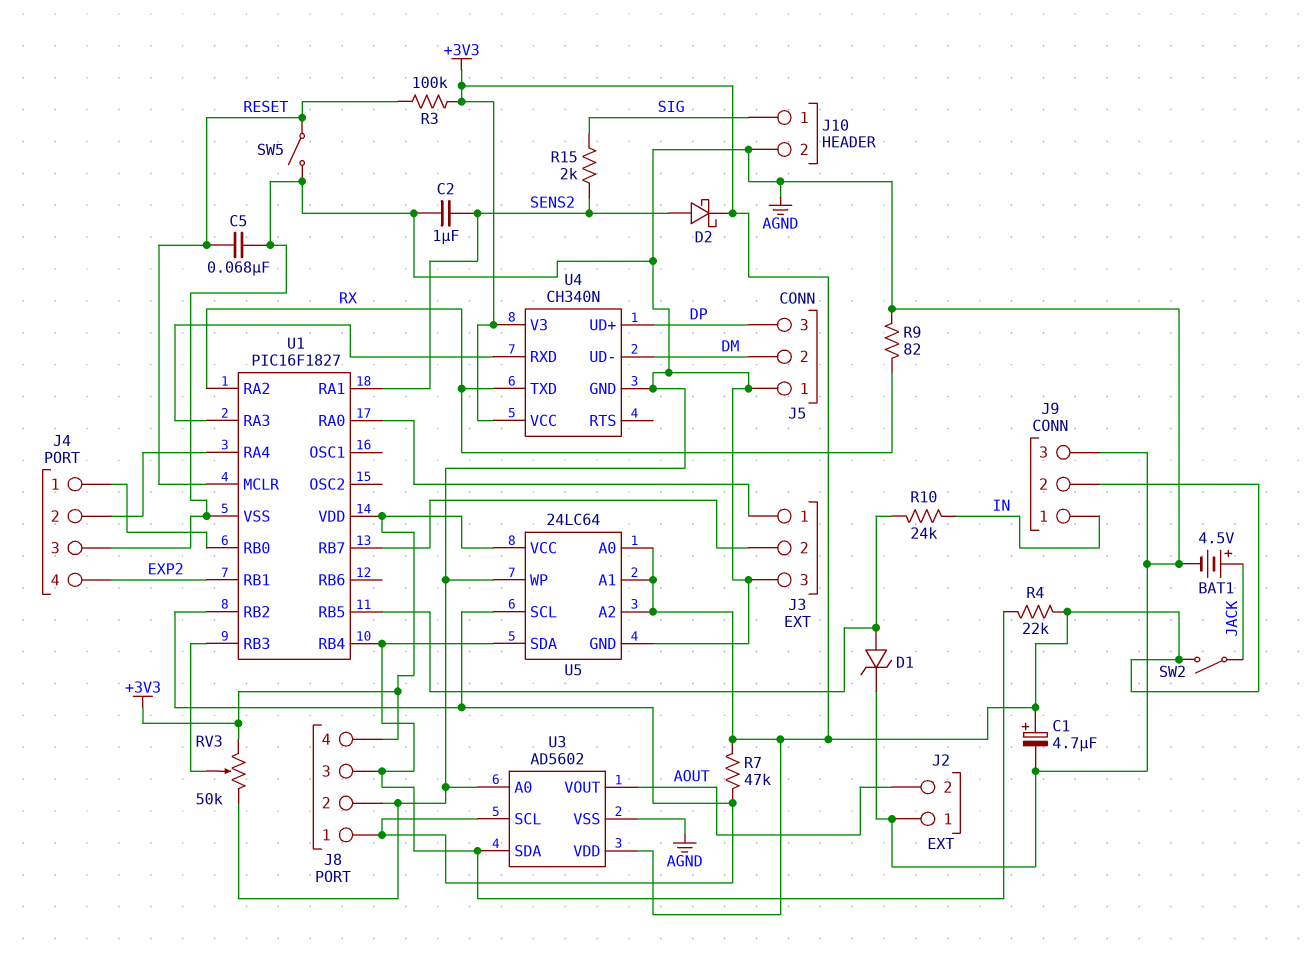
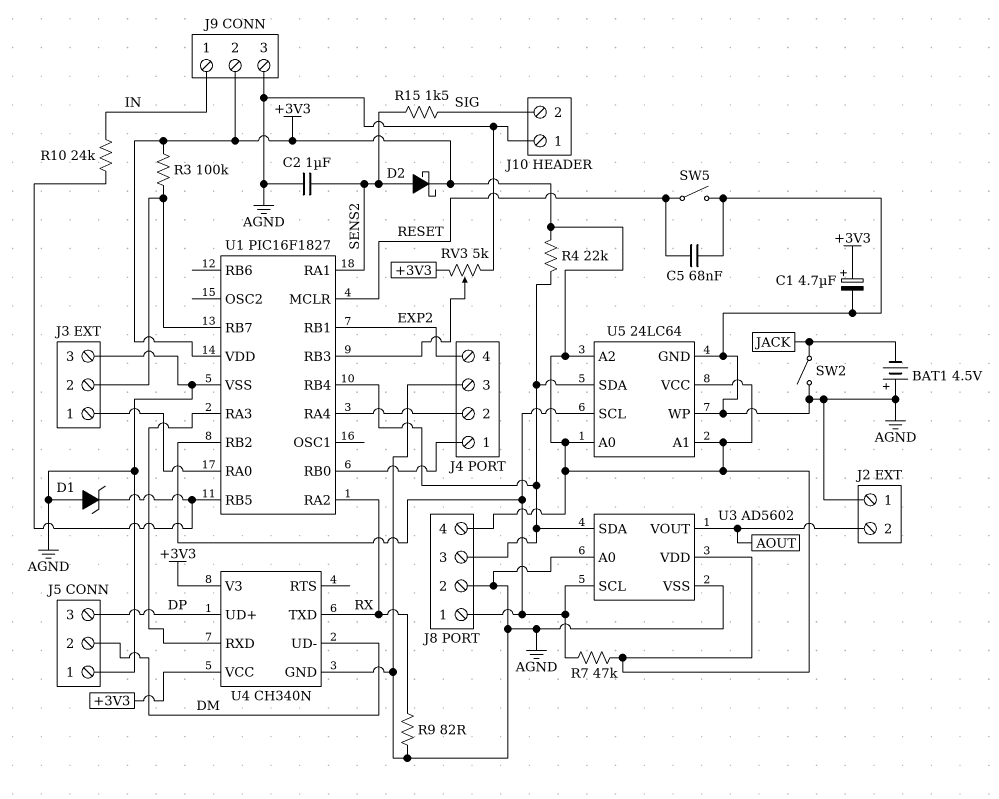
BAT1: 4.5V (plus JACK, minus AGND) -> 4.5V (plus AGND, minus JACK)
D1: zener (A U1/RB5, K AGND) -> zener (A AGND, K U1/RB5)
J10 pin 1: SIG -> AGND
J10 pin 2: AGND -> SIG
R3: 100k (+3V3, RESET) -> 100k (+3V3, J3/2)
R15: 2k (SENS2, SIG) -> 1.5k (SENS2, SIG)
RV3: 50k (+3V3, AGND, wiper U1/RB3) -> 5k (+3V3, AGND, wiper U1/RB3)
SW2: switch (+3V3, JACK) -> switch (AGND, JACK)

